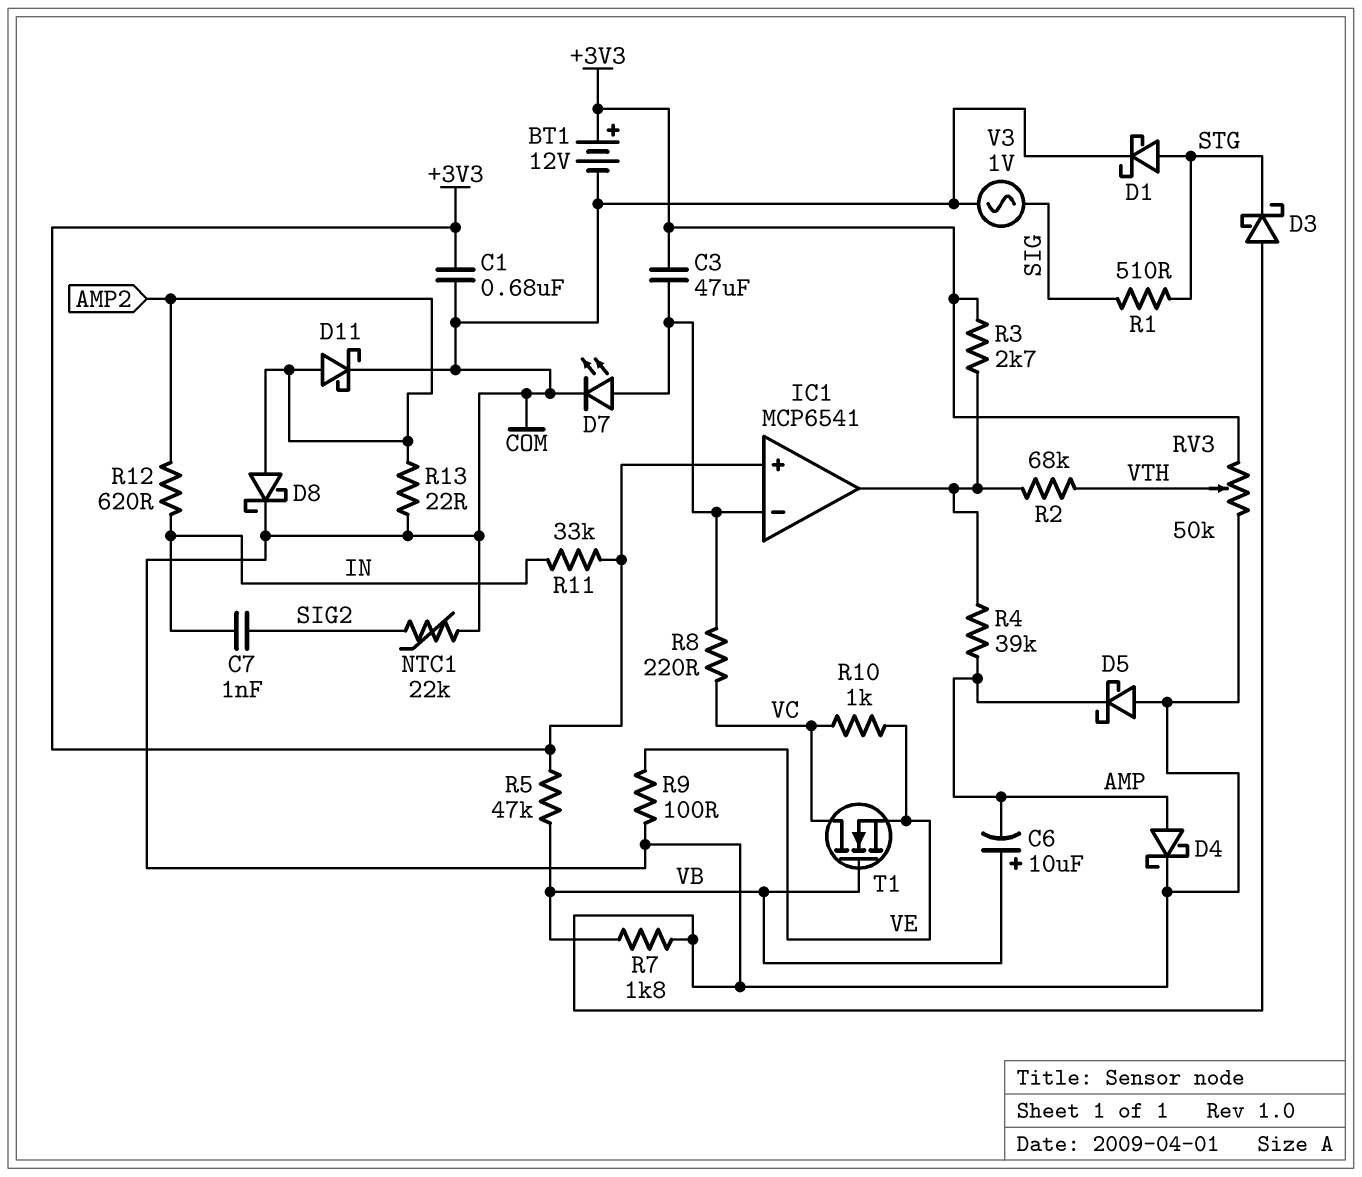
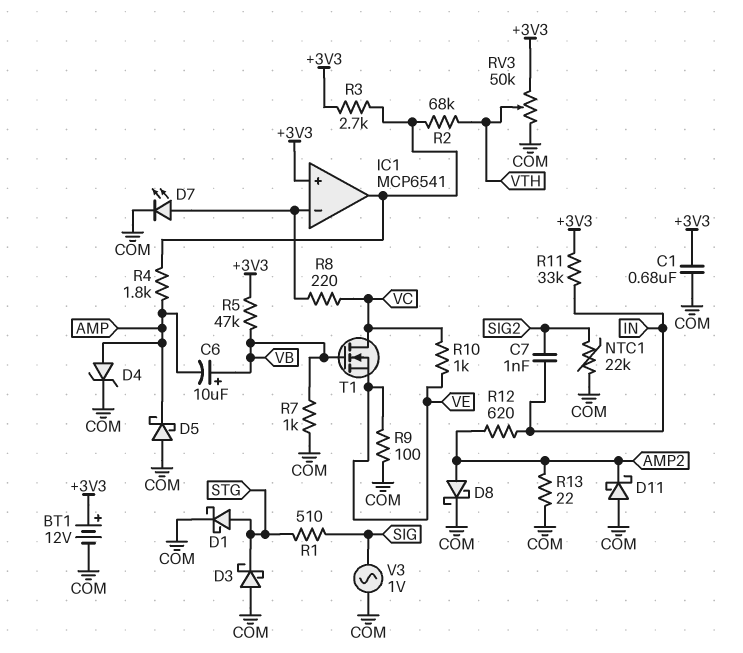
C3: 47uF (+3V3, IC1/in-) -> none
D4: schottky (A AMP, K COM) -> zener (A AMP, K COM)
D11: schottky (A AMP2, K COM) -> schottky (A COM, K AMP2)
R4: 39k (AMP, IC1/out) -> 1.8k (AMP, IC1/out)
R7: 1.8k (COM, VB) -> 1k (COM, VB)

